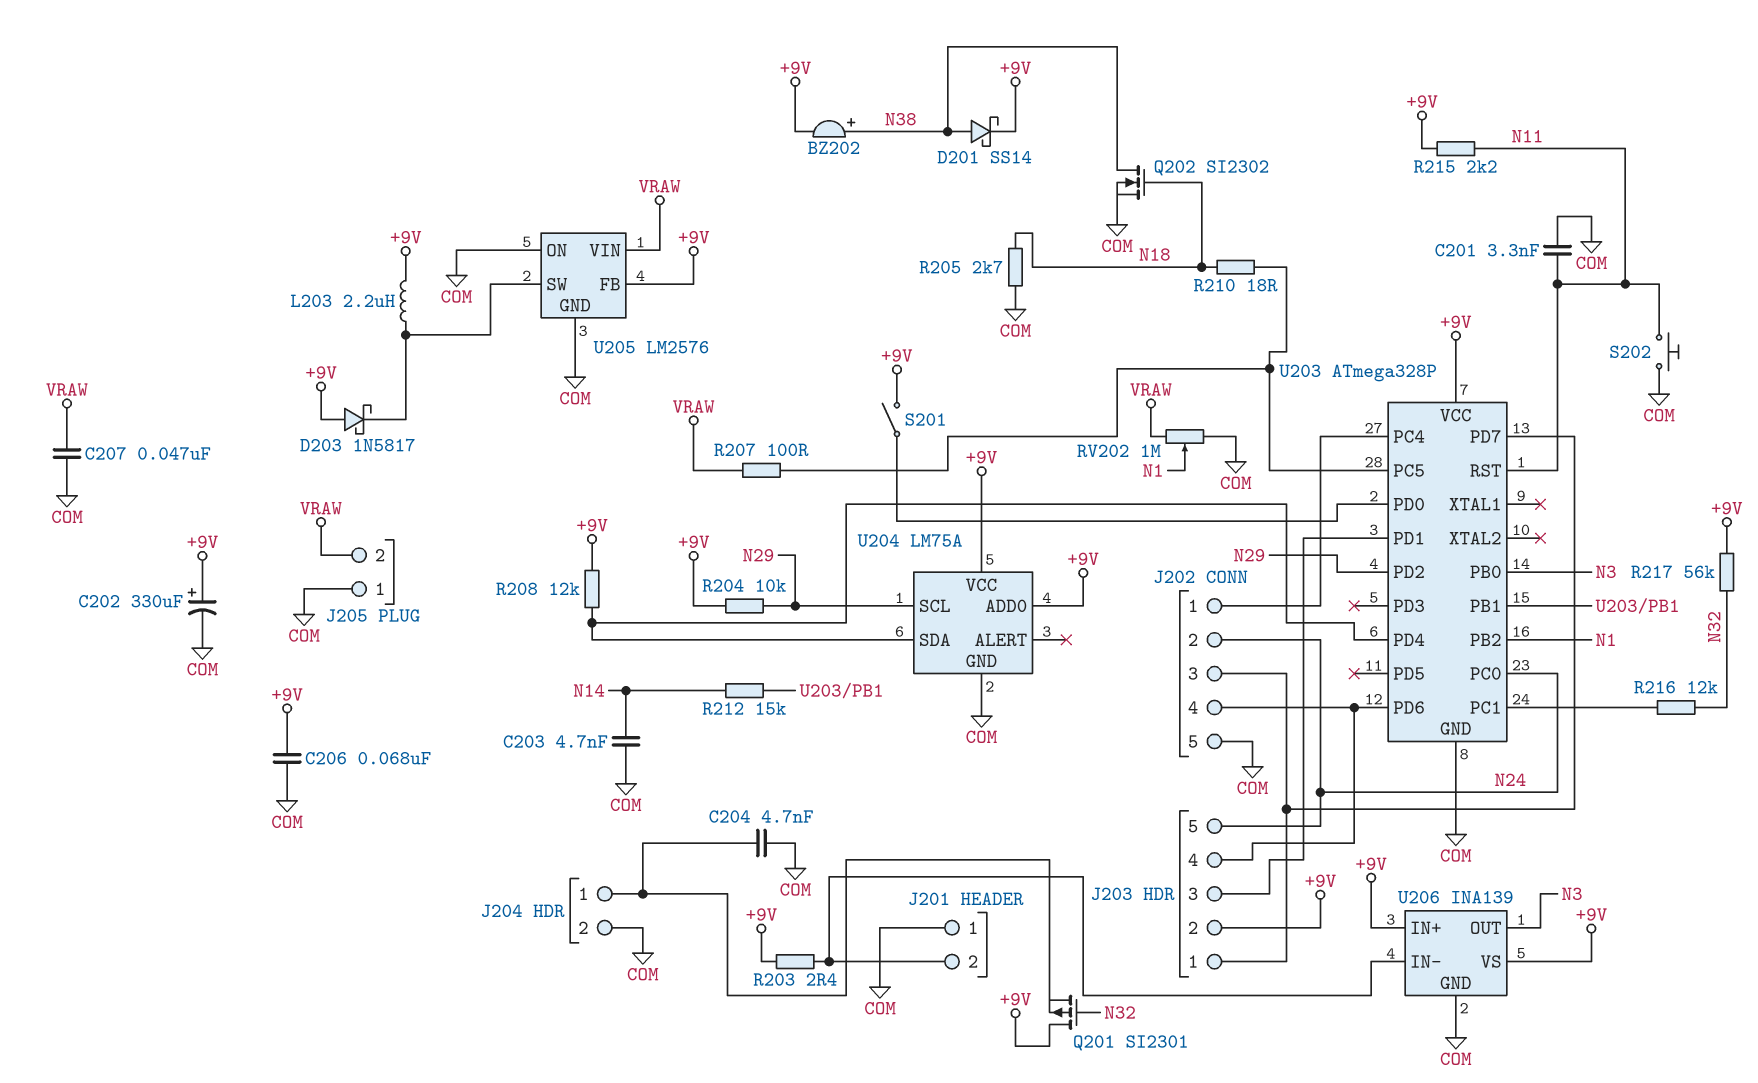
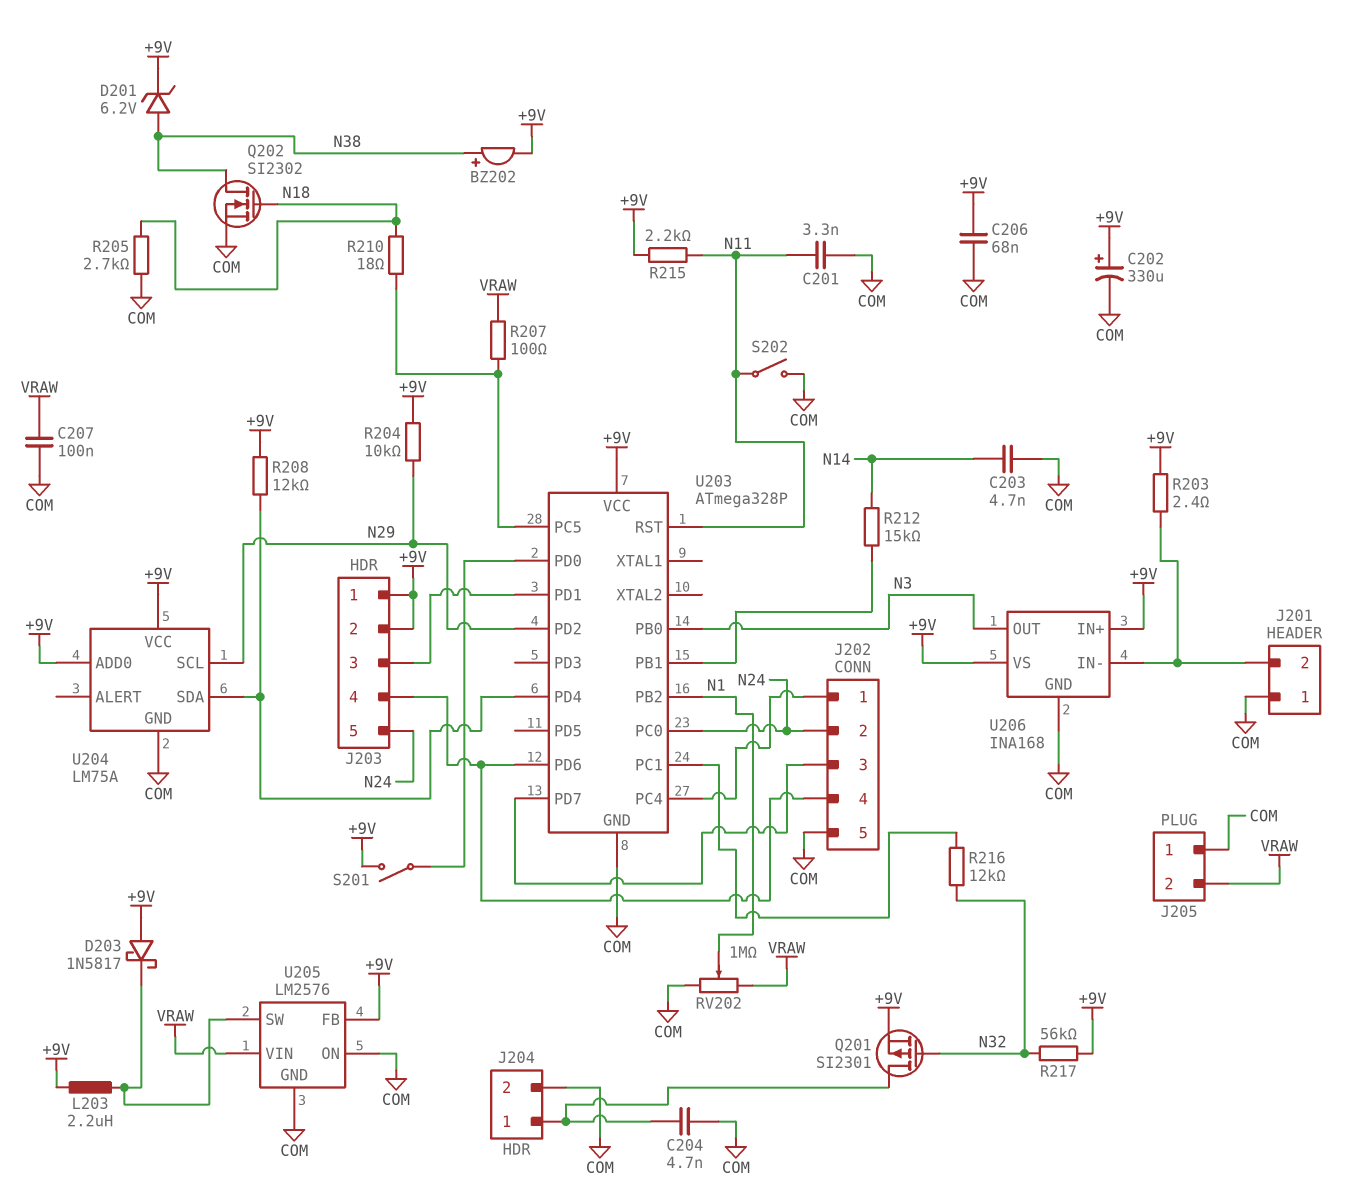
C207: 47nF (COM, VRAW) -> 100nF (COM, VRAW)
D201: schottky SS14 (A N38, K +9V) -> zener 6.2V (A N38, K +9V)
J203 pin 1: J202/3 -> +9V
Q201: PMOS SI2301 (G N32, D +9V, S J204/1) -> PMOS SI2301 (G N32, D J204/1, S +9V)
S202: button (COM, N11) -> switch (COM, N11)
U206: INA139 -> INA168

